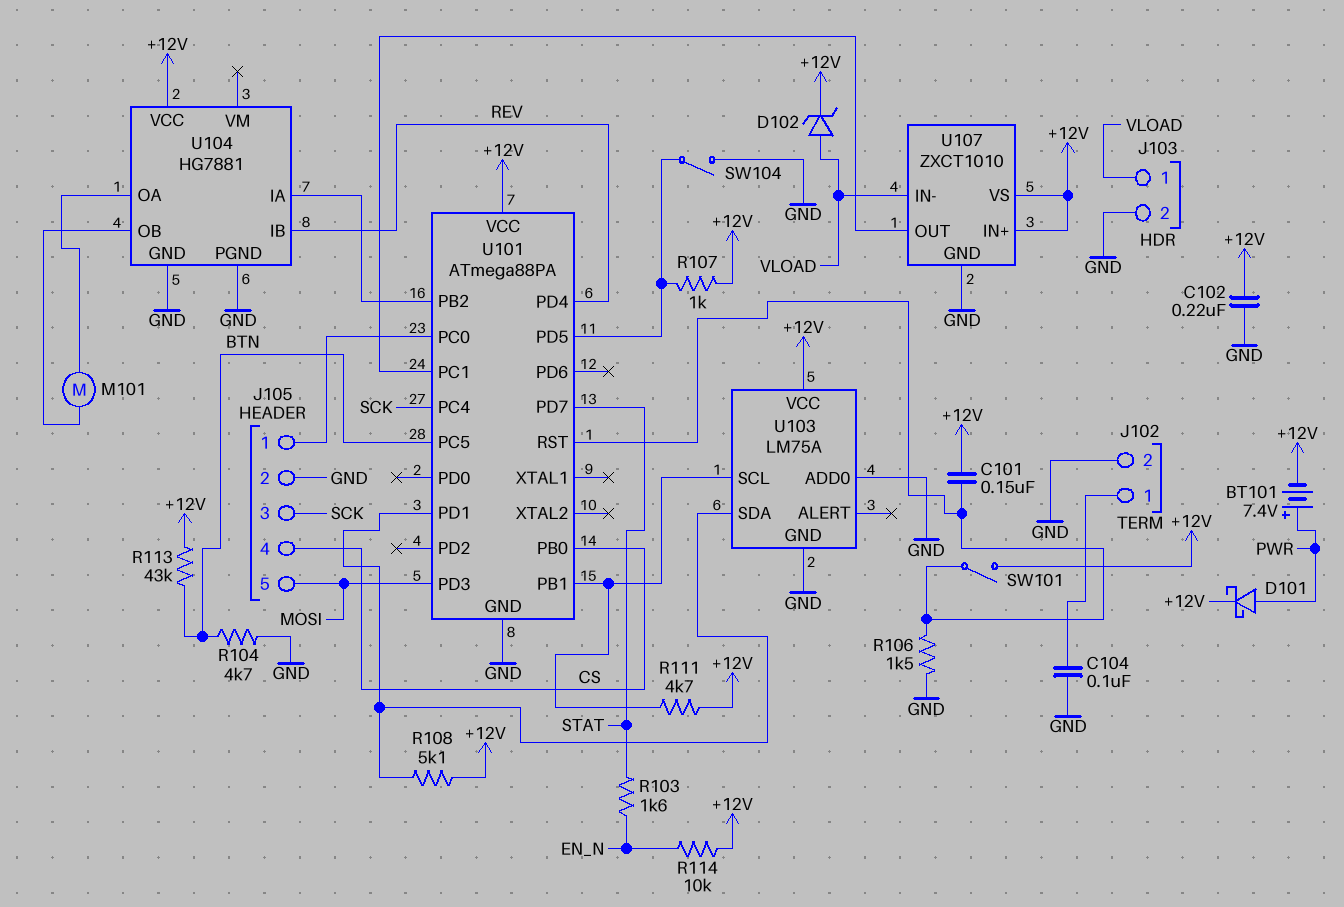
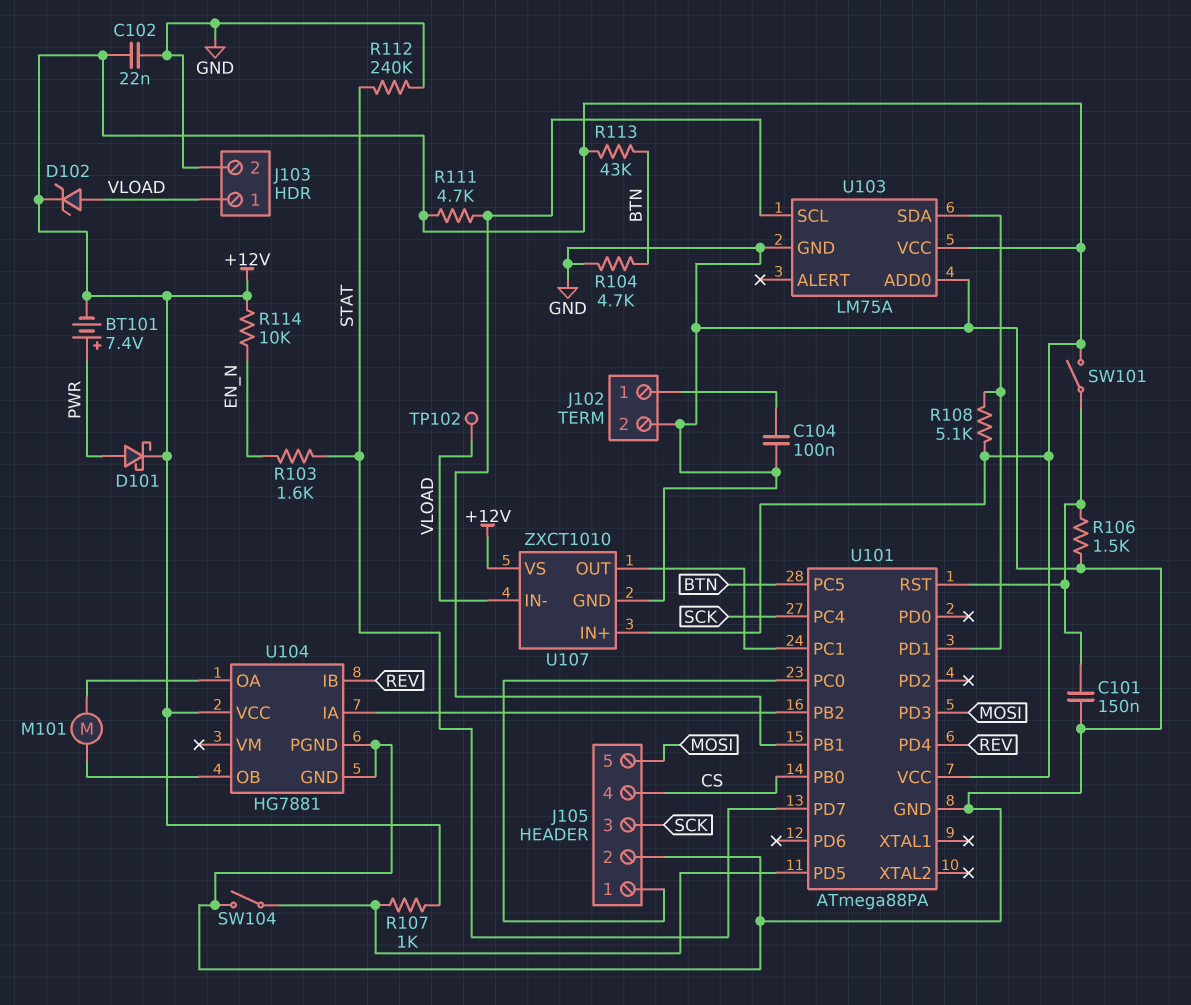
C101: 150nF (+12V, U101/RST) -> 150nF (GND, U101/RST)
C102: 220nF (+12V, GND) -> 22nF (+12V, GND)
R112: none -> 240k (GND, STAT)
TP102: none -> test point (VLOAD)

